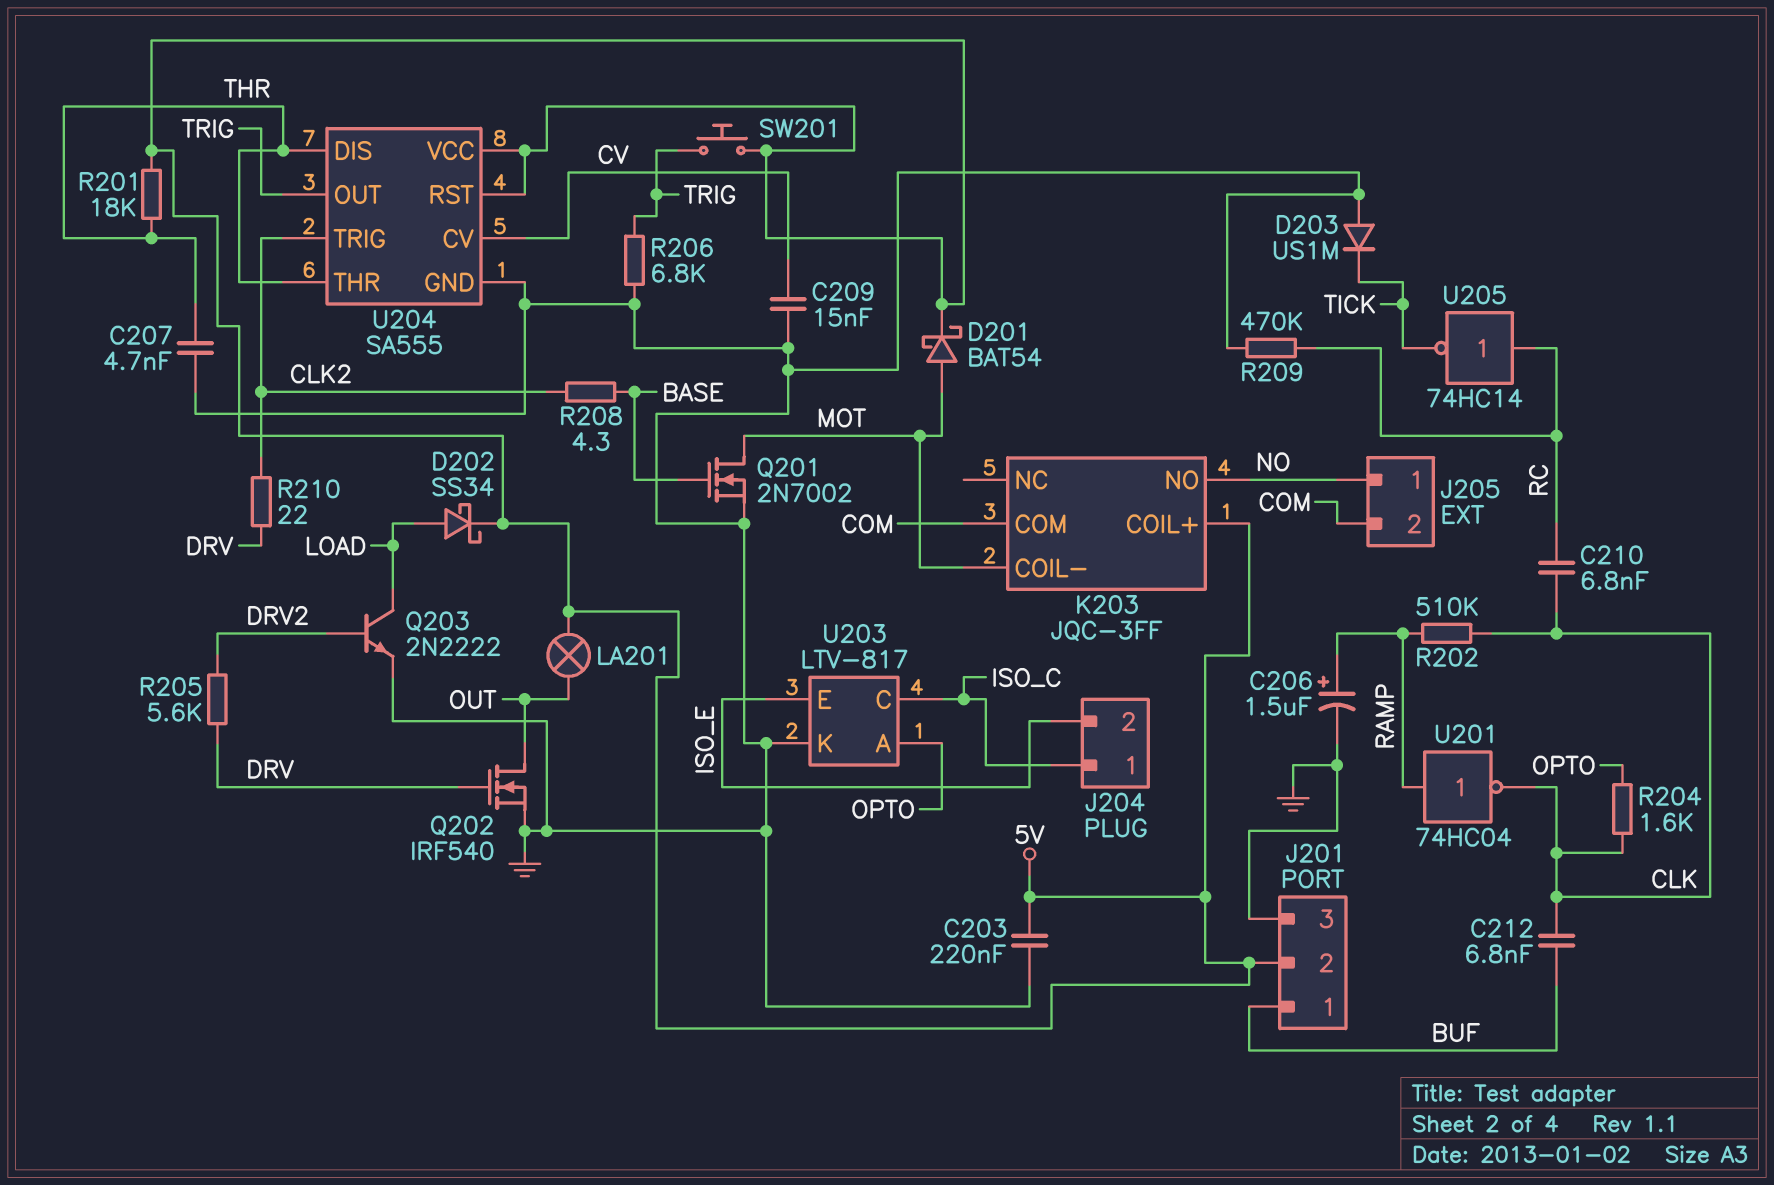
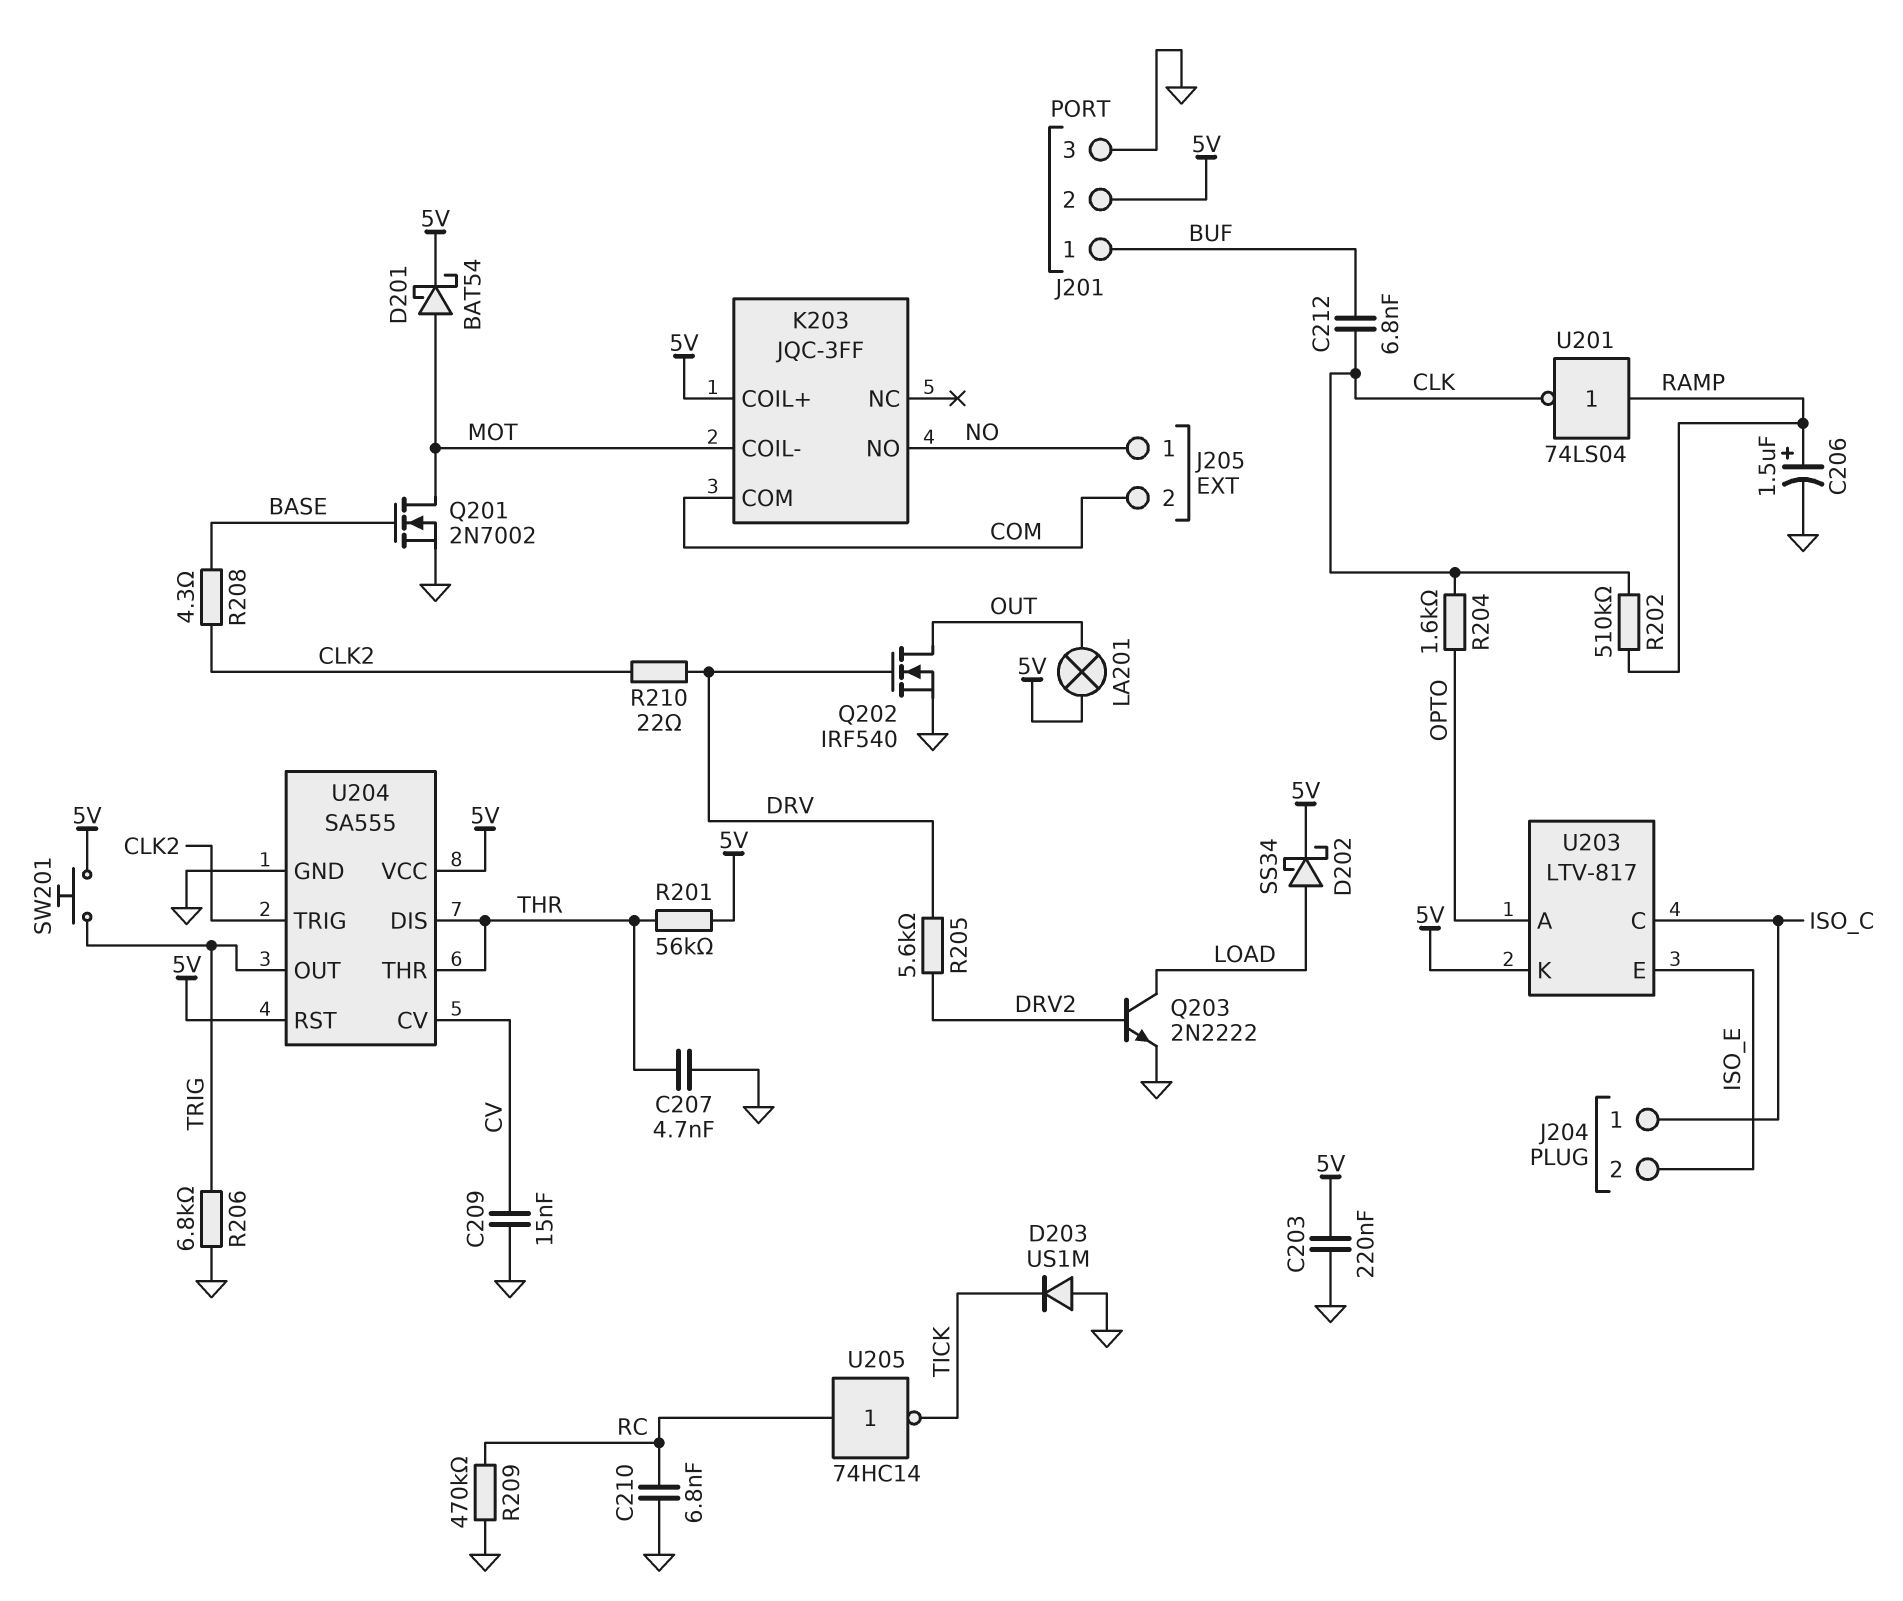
C210: 6.8nF (CLK, RC) -> 6.8nF (GND, RC)
R201: 18k (5V, THR) -> 56k (5V, THR)
U201: NOT 74HC04 (in RAMP, out CLK) -> NOT 74LS04 (in RAMP, out CLK)
U203 pin K: GND -> 5V

